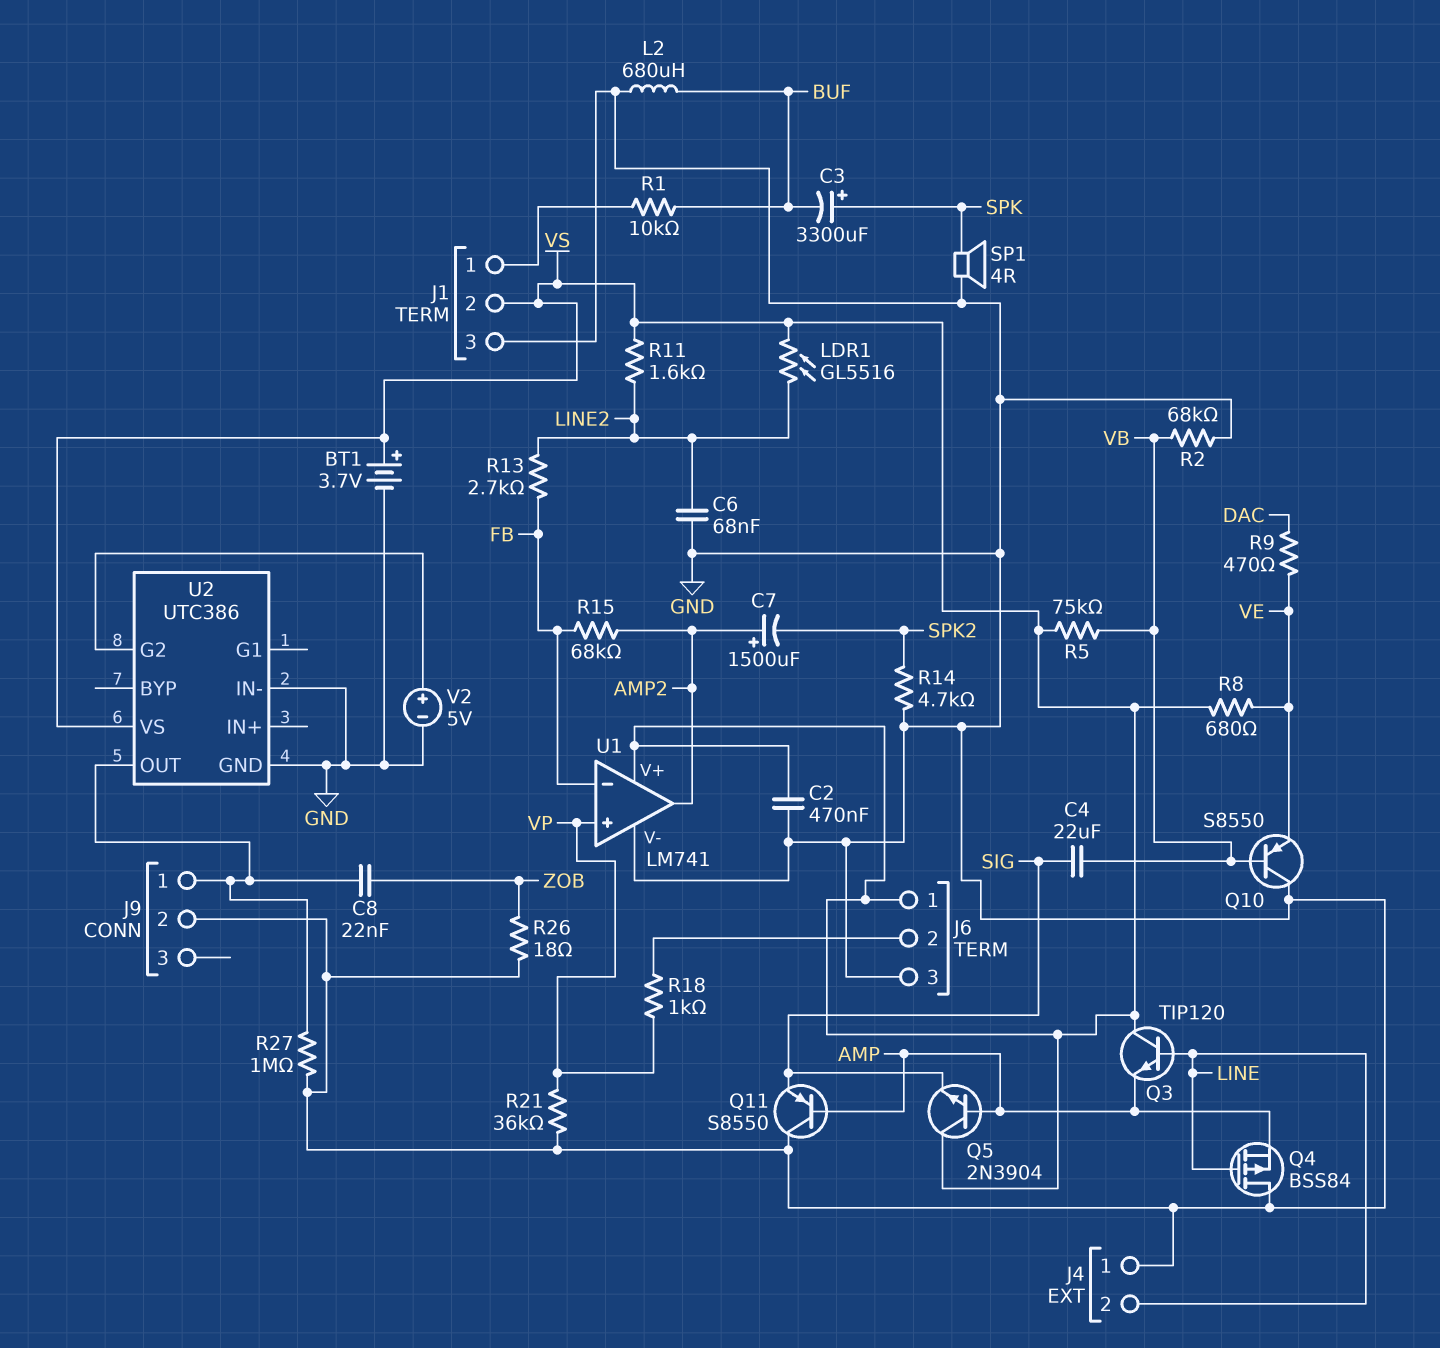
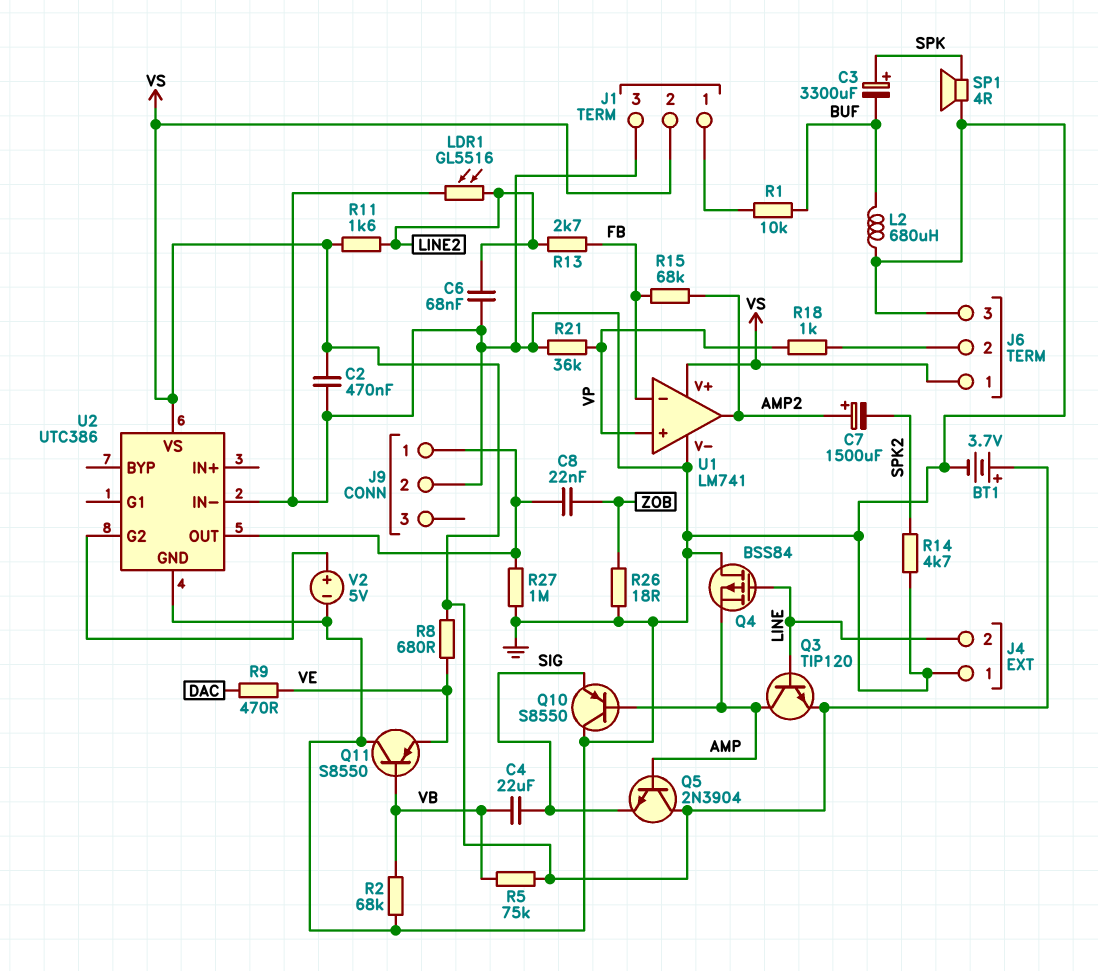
LDR1: GL5516 (LINE2, VS) -> GL5516 (GND, LINE2)
Q3: NPN TIP120 (B LINE, C VS, E AMP) -> NPN TIP120 (B LINE, C AMP, E VS)
Q10: PNP S8550 (B VB, C GND, E VE) -> PNP S8550 (B AMP, C GND, E SIG)
Q11: PNP S8550 (B AMP, C GND, E SIG) -> PNP S8550 (B VB, C GND, E VE)

